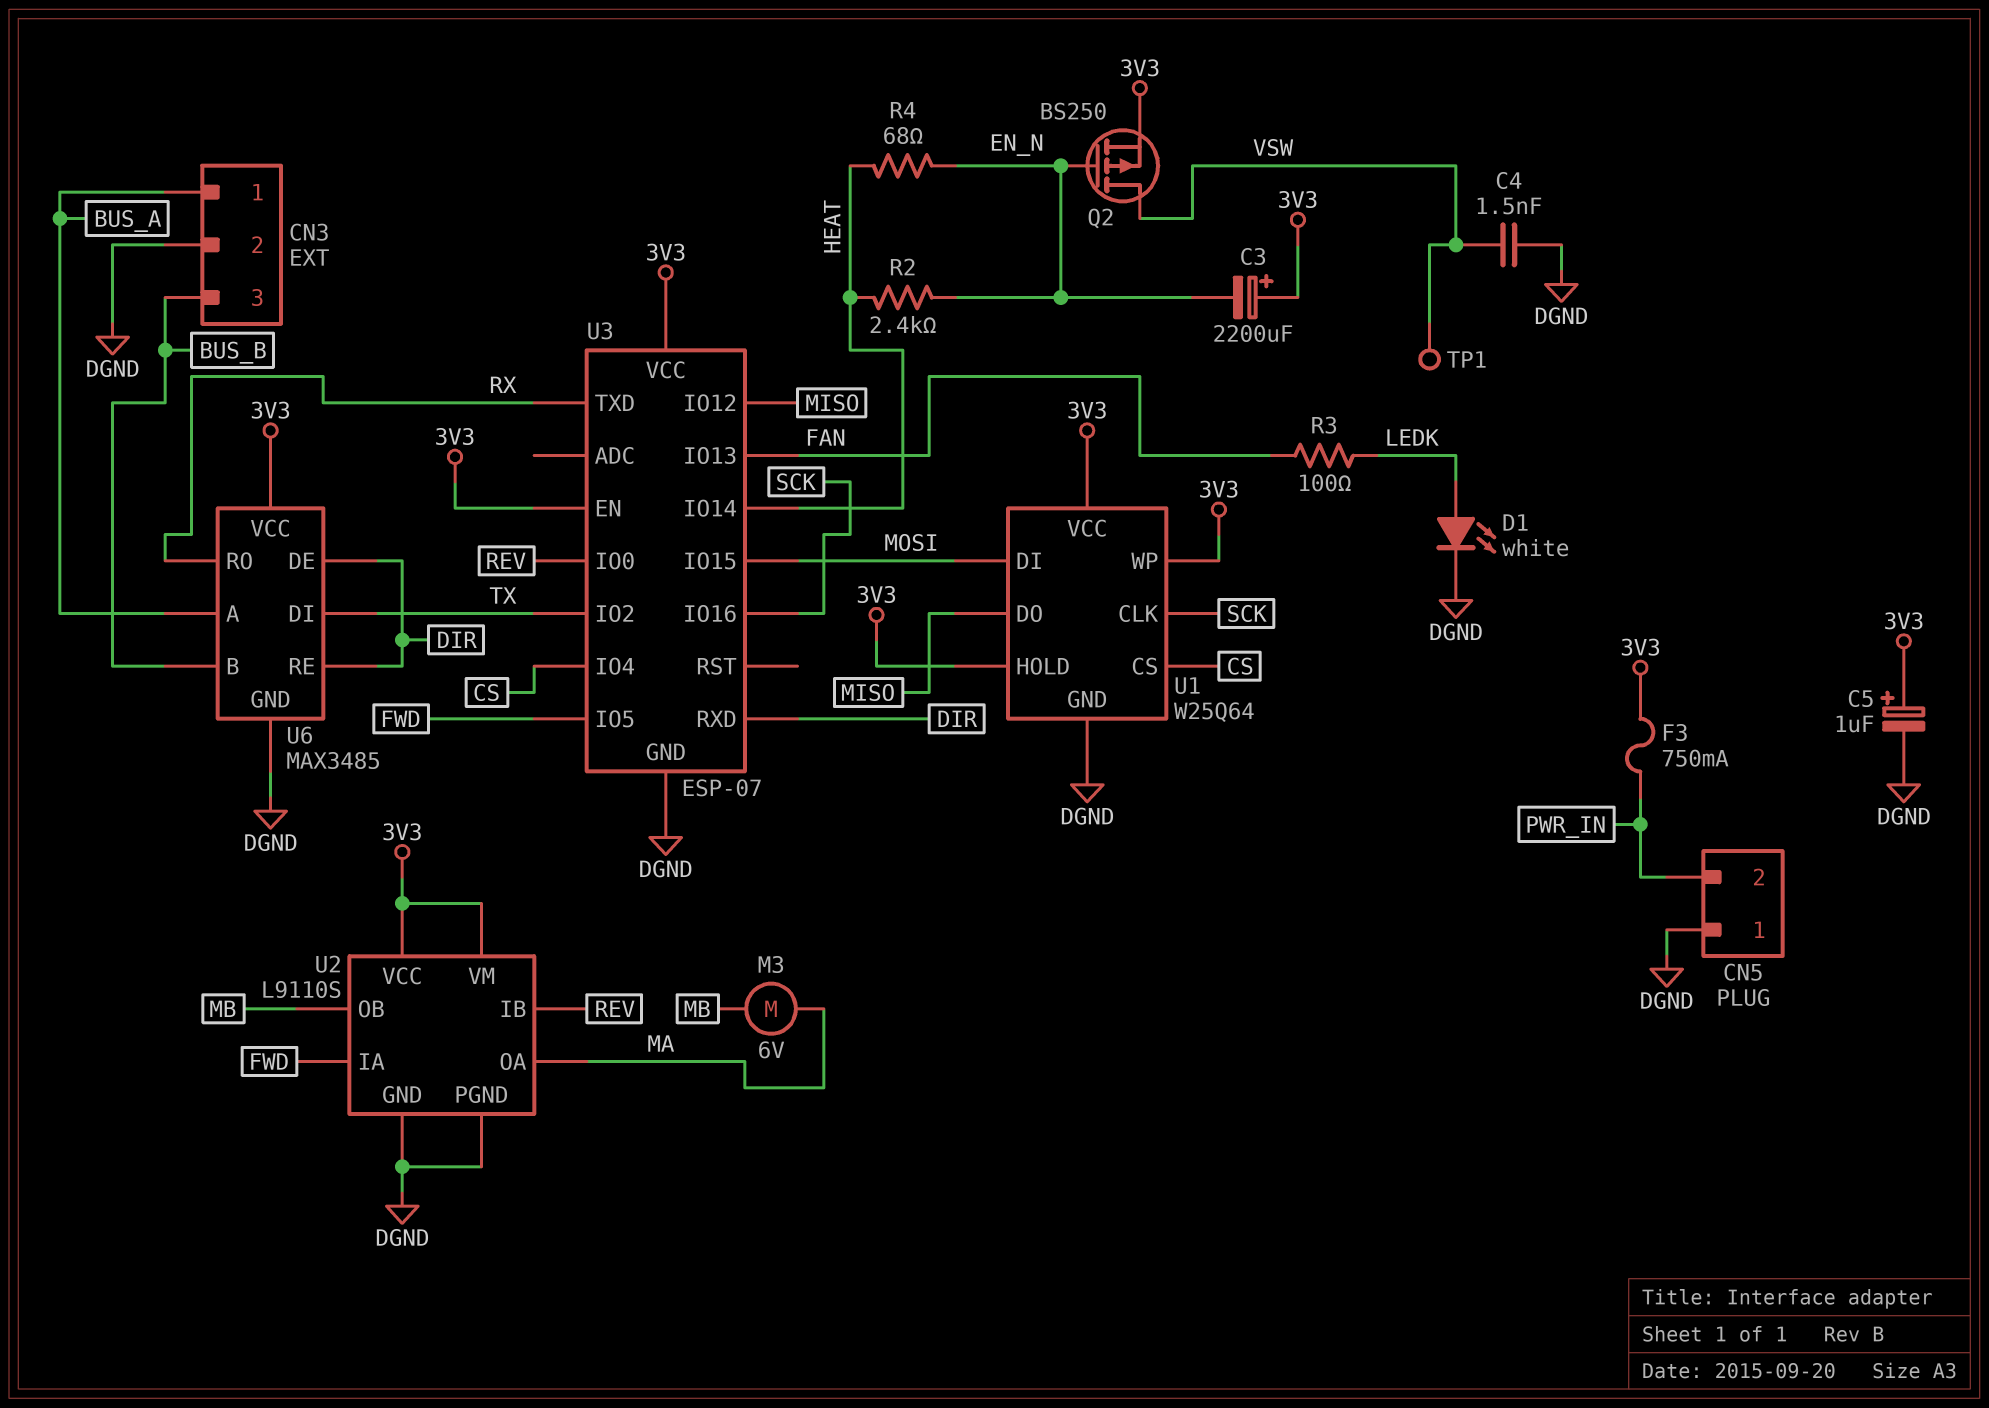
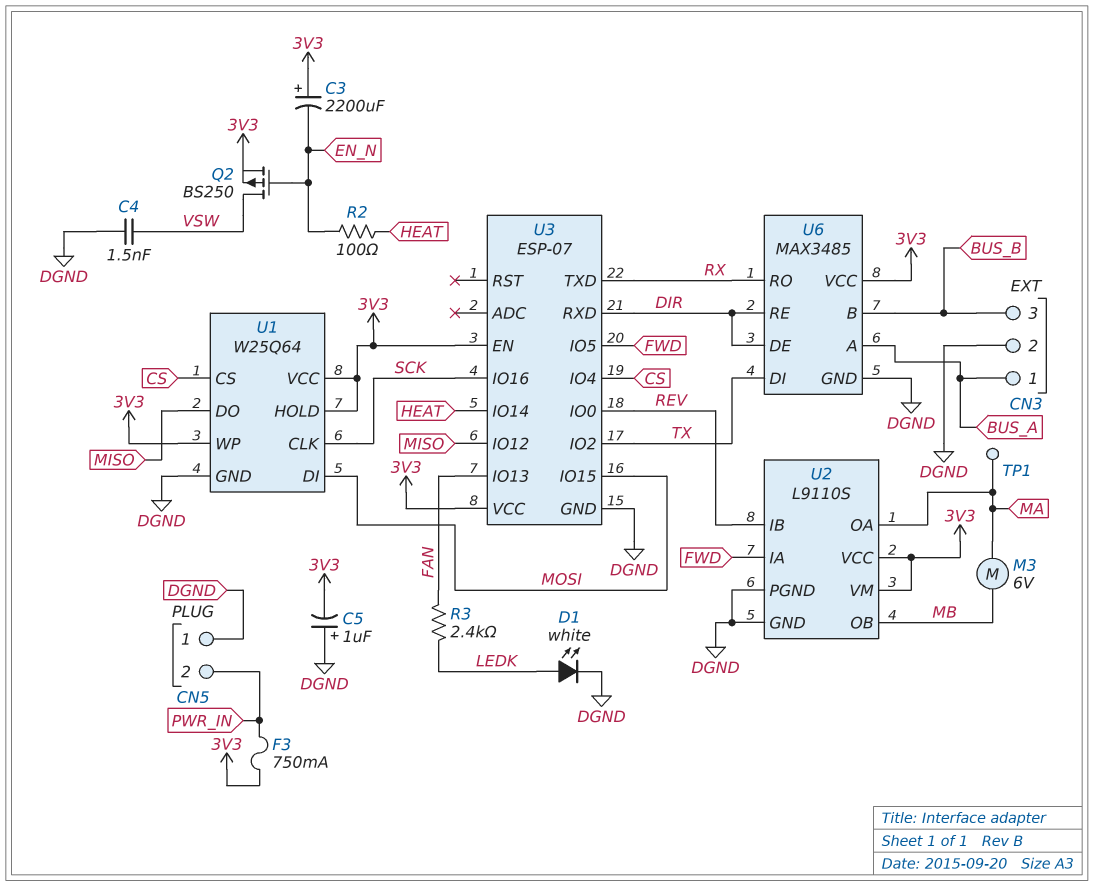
C5: 1uF (plus 3V3, minus DGND) -> 1uF (plus DGND, minus 3V3)
R2: 2.4k (EN_N, HEAT) -> 100 (EN_N, HEAT)
R3: 100 (FAN, LEDK) -> 2.4k (FAN, LEDK)
R4: 68 (EN_N, HEAT) -> none
TP1: test point (VSW) -> test point (MA)

